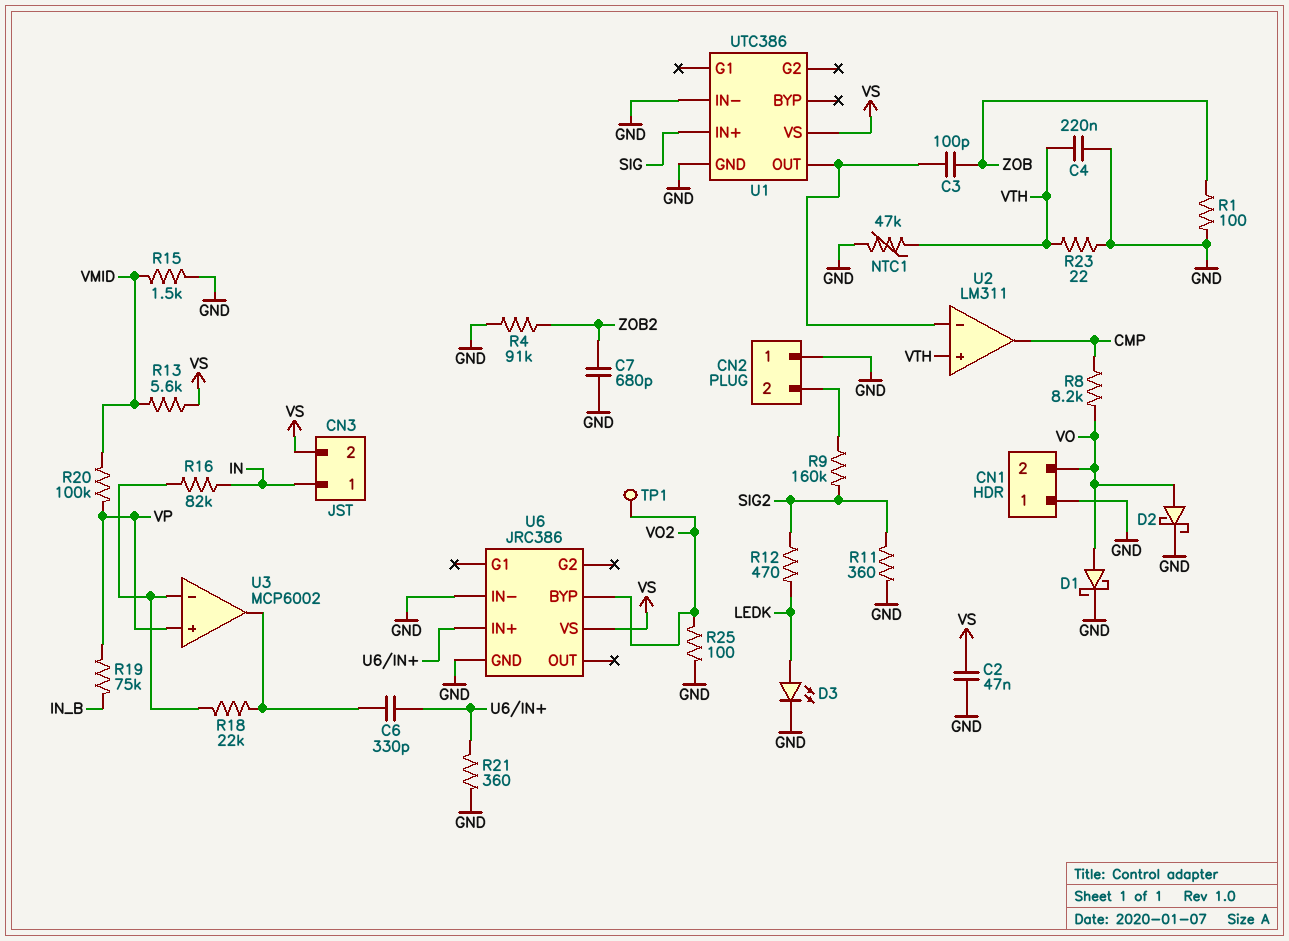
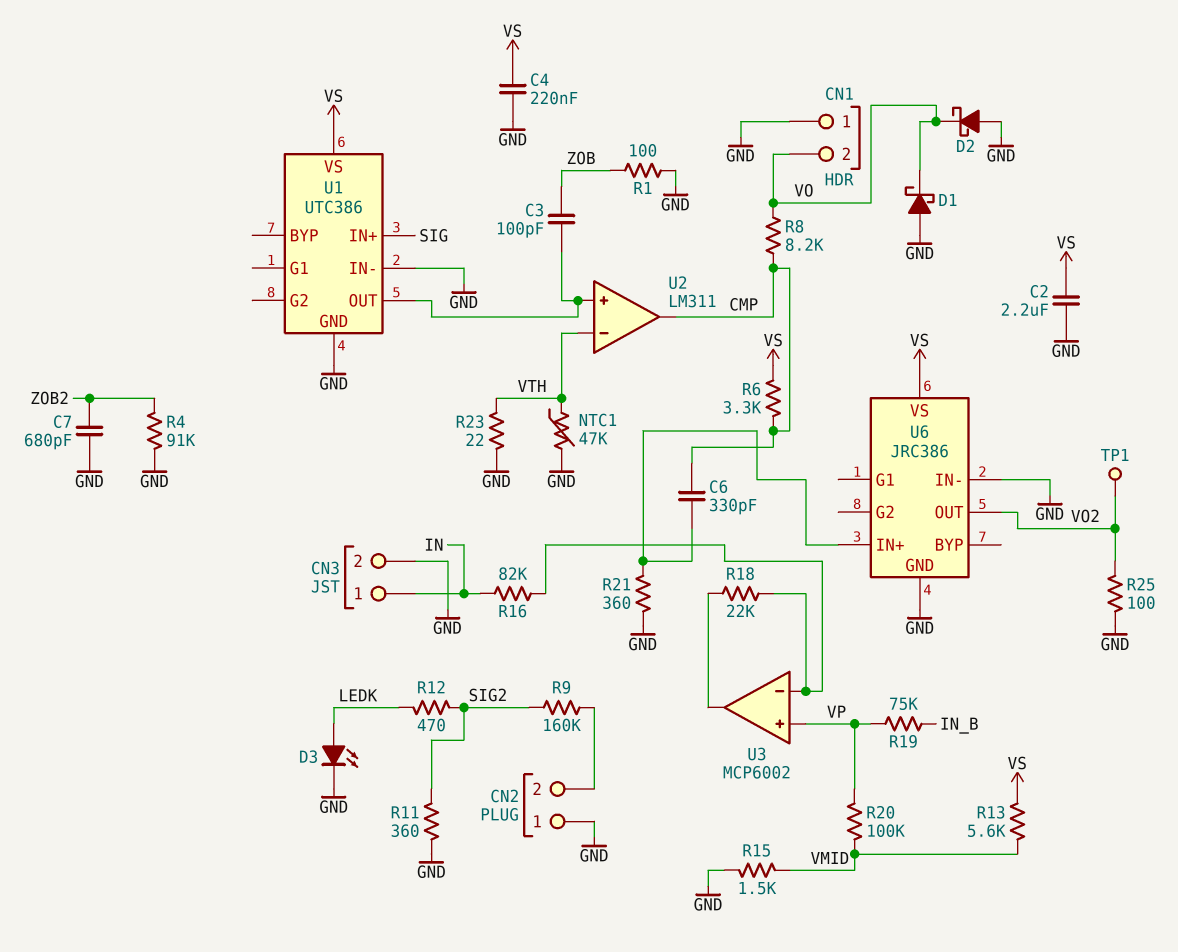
C2: 47nF (GND, VS) -> 2.2uF (GND, VS)
C4: 220nF (GND, VTH) -> 220nF (GND, VS)
C6: 330pF (U3/out, U6/IN+) -> 330pF (CMP, U6/IN+)
CN3 pin 2: VS -> GND
D1: schottky (A VO, K GND) -> schottky (A GND, K VO)
D2: schottky (A VO, K GND) -> schottky (A GND, K VO)
R6: none -> 3.3k (CMP, VS)
U2 pin in+: VTH -> U1/OUT
U2 pin in-: U1/OUT -> VTH
U6 pin BYP: VO2 -> none
U6 pin OUT: none -> VO2

